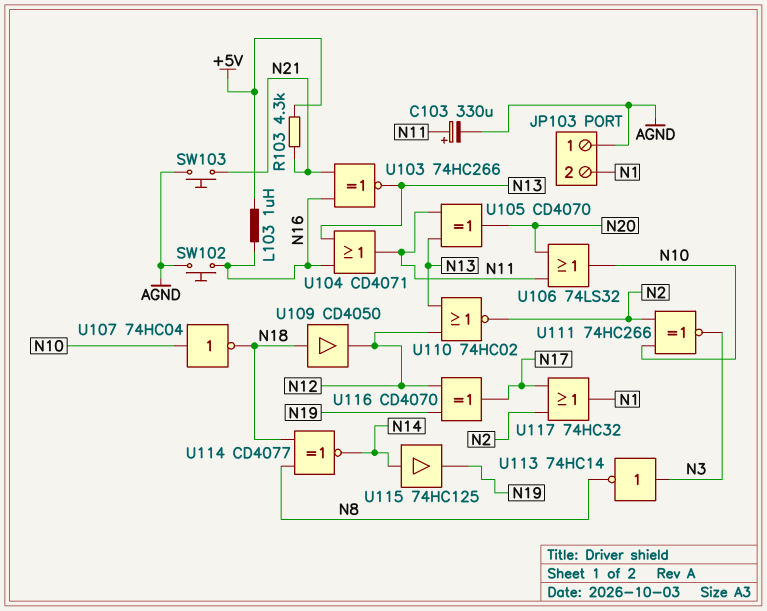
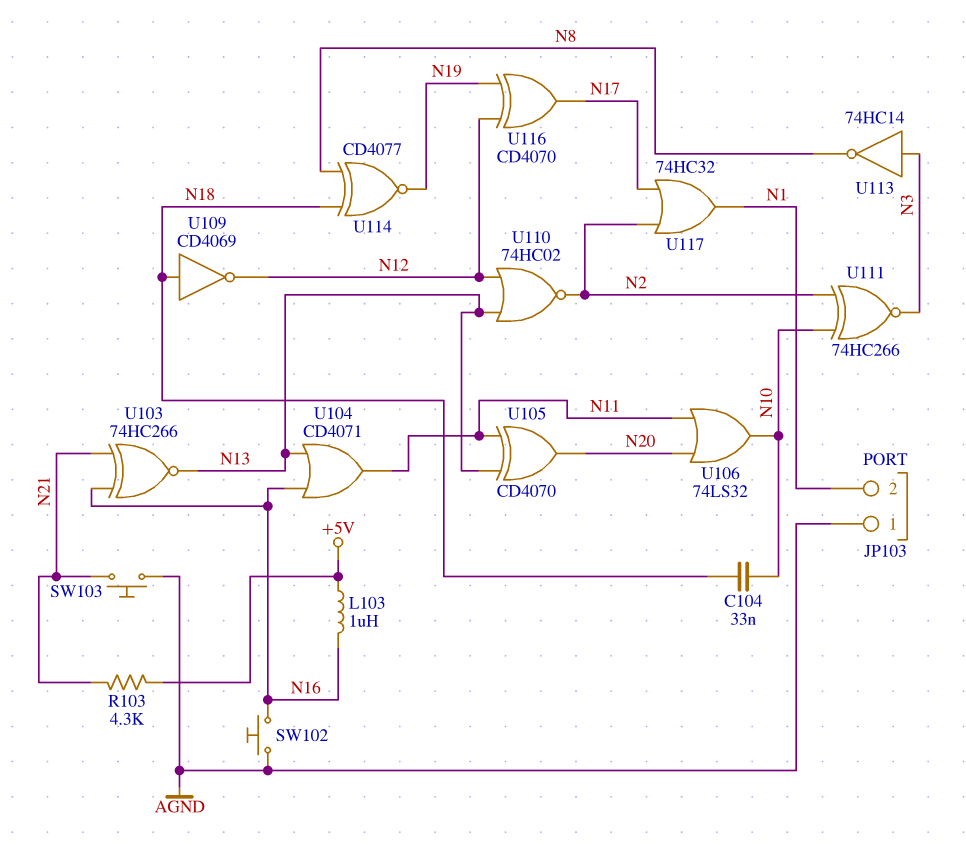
C103: 330uF (plus N11, minus AGND) -> none
C104: none -> 33nF (N10, N18)
U107: NOT 74HC04 (in N10, out N18) -> none
U109: buffer CD4050 (in N18, out N12) -> NOT CD4069 (in N18, out N12)
U114: XNOR CD4077 (in N8, in N18, out N14) -> XNOR CD4077 (in N8, in N18, out N19)
U115: buffer 74HC125 (in N14, out N19) -> none

